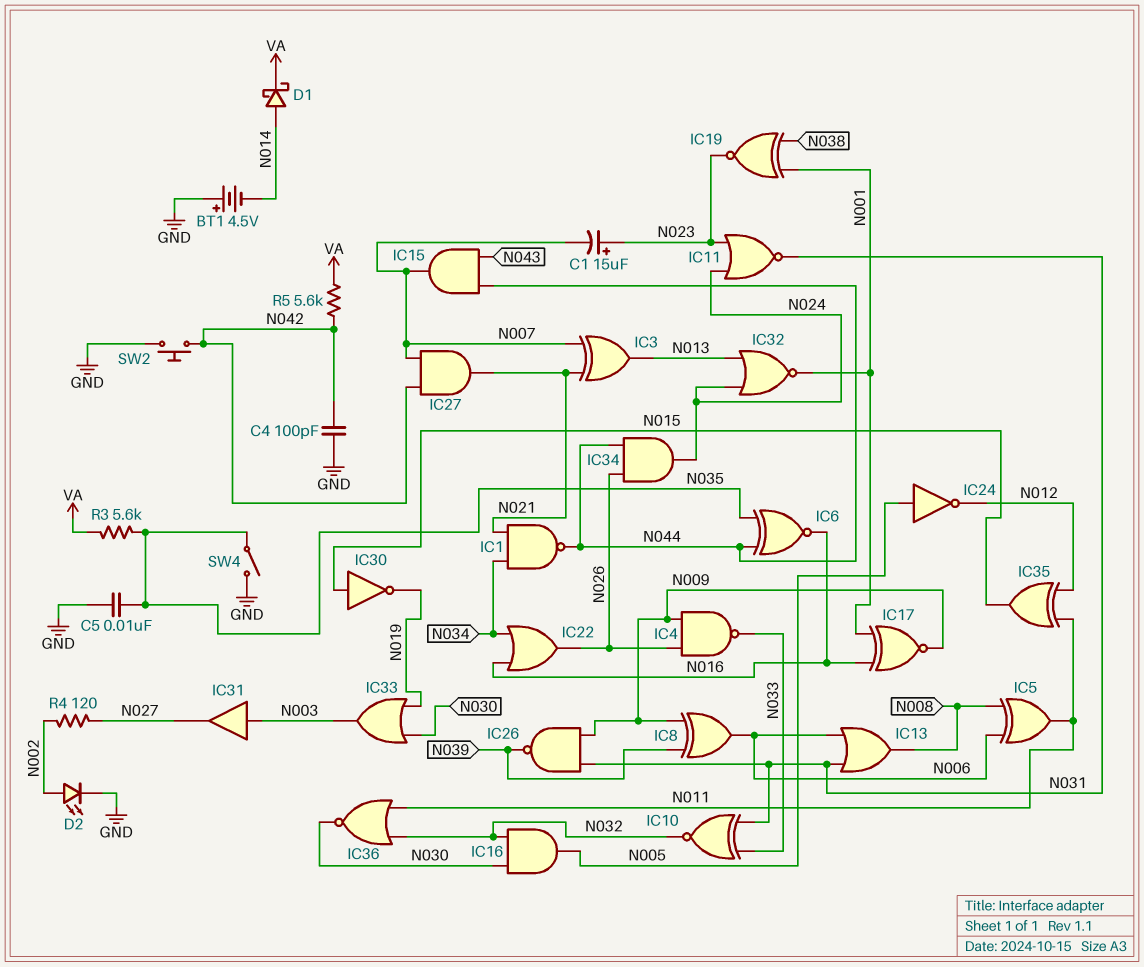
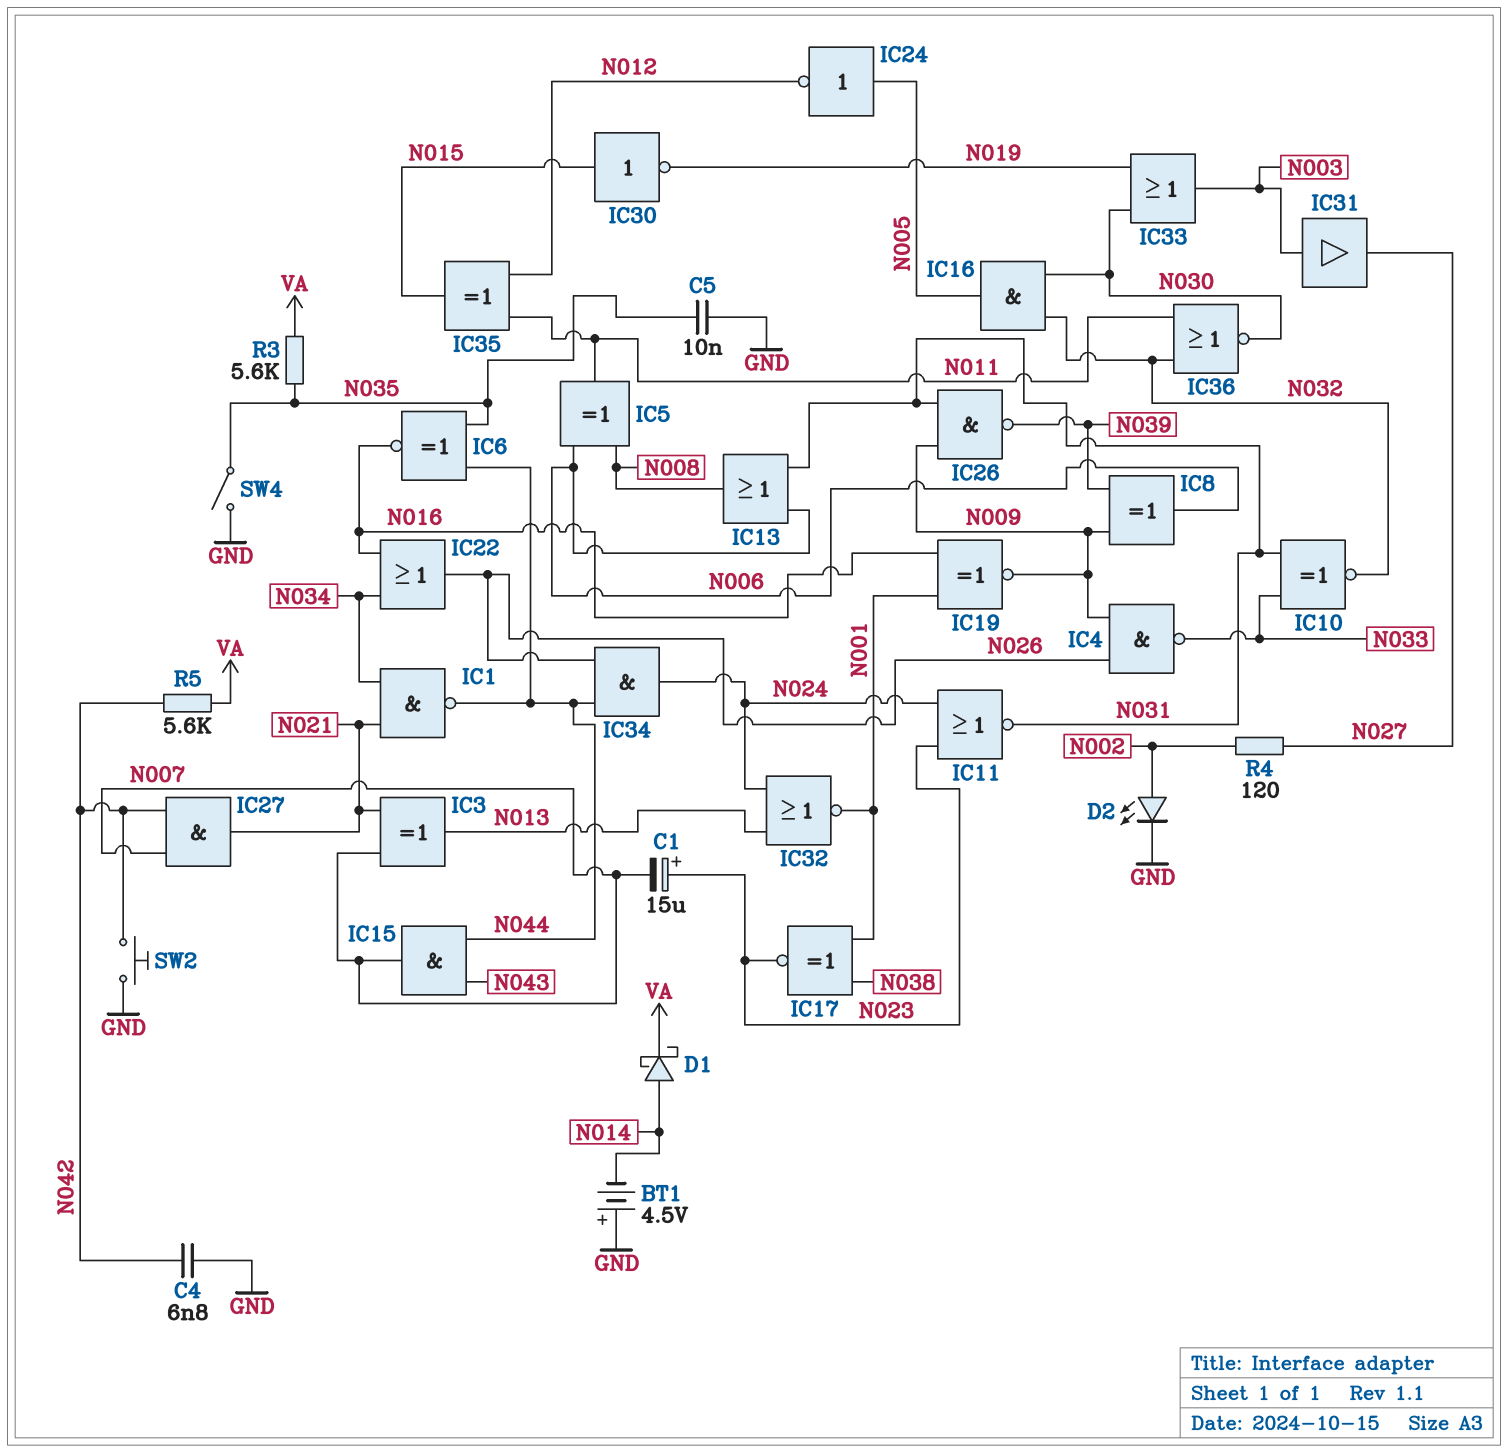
C4: 100pF (GND, N042) -> 6.8nF (GND, N042)
IC17: XNOR (in N001, in N016, out N009) -> XNOR (in N001, in N038, out N023)
IC19: XNOR (in N001, in N038, out N023) -> XNOR (in N001, in N016, out N009)

